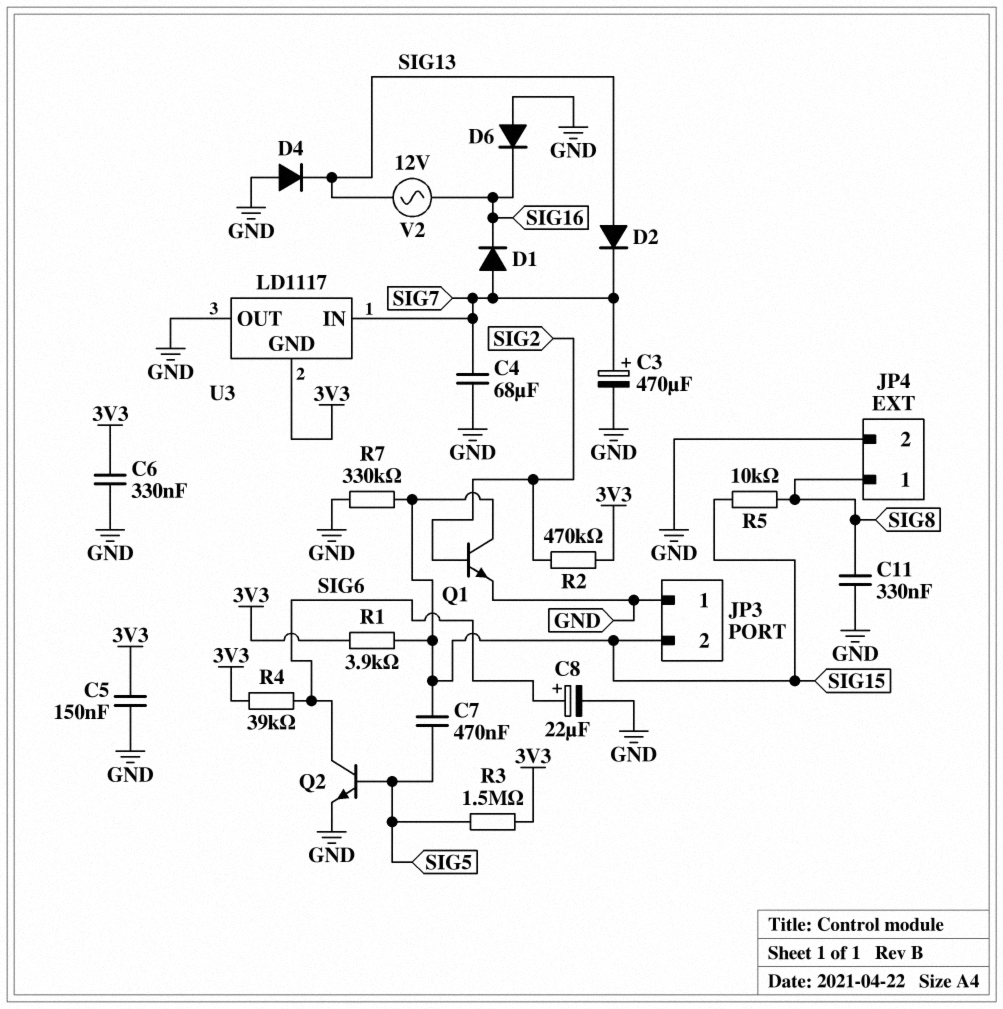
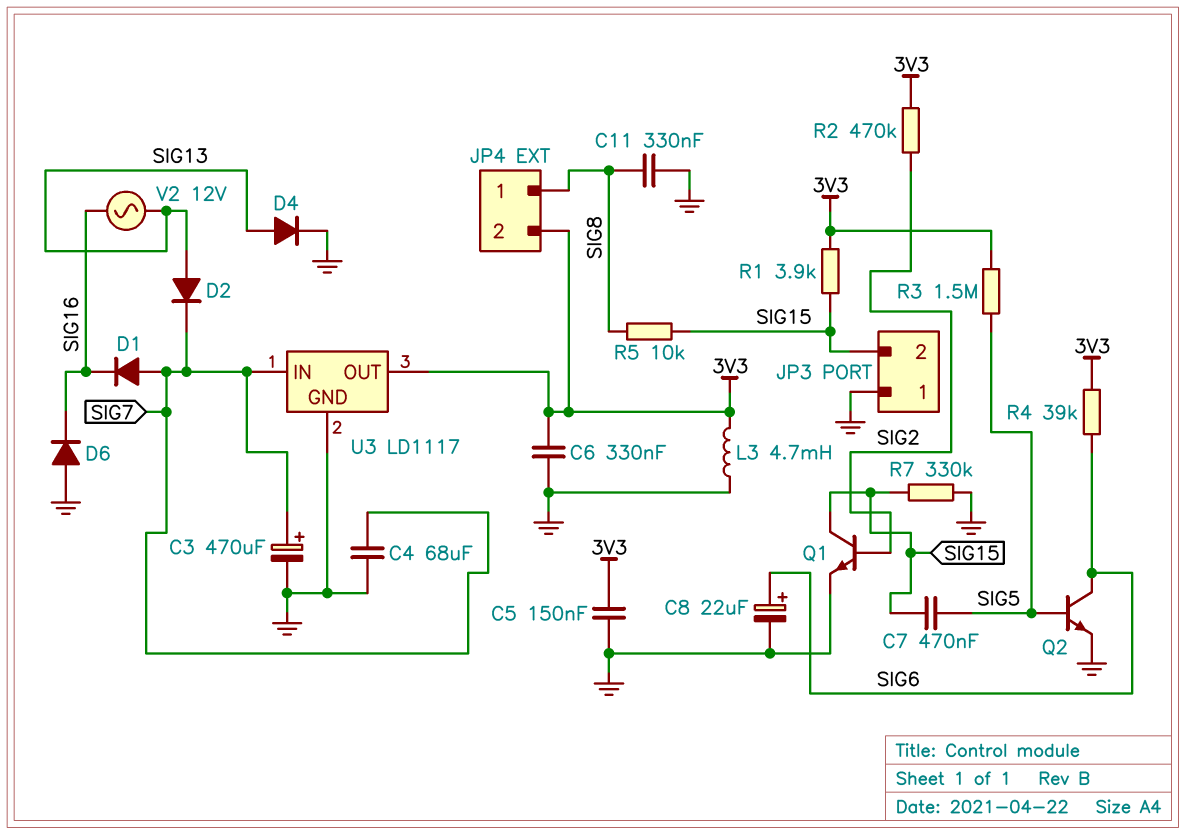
D4: diode (A GND, K SIG13) -> diode (A SIG13, K GND)
JP4 pin 2: GND -> 3V3
L3: none -> 4.7mH (3V3, GND)
U3 pin GND: 3V3 -> GND
U3 pin OUT: GND -> 3V3

